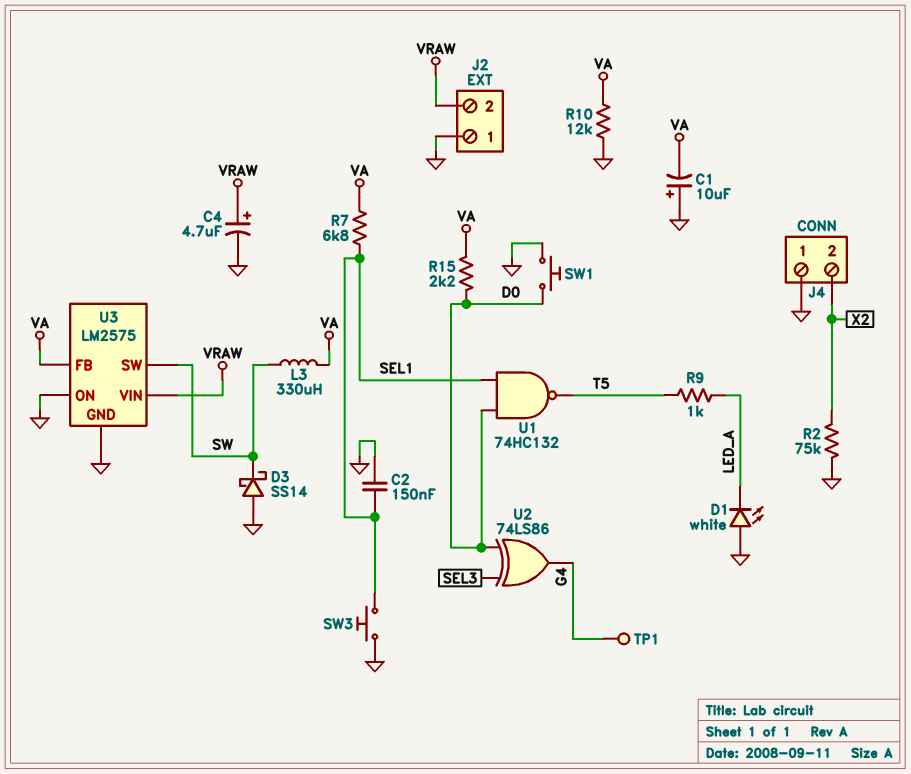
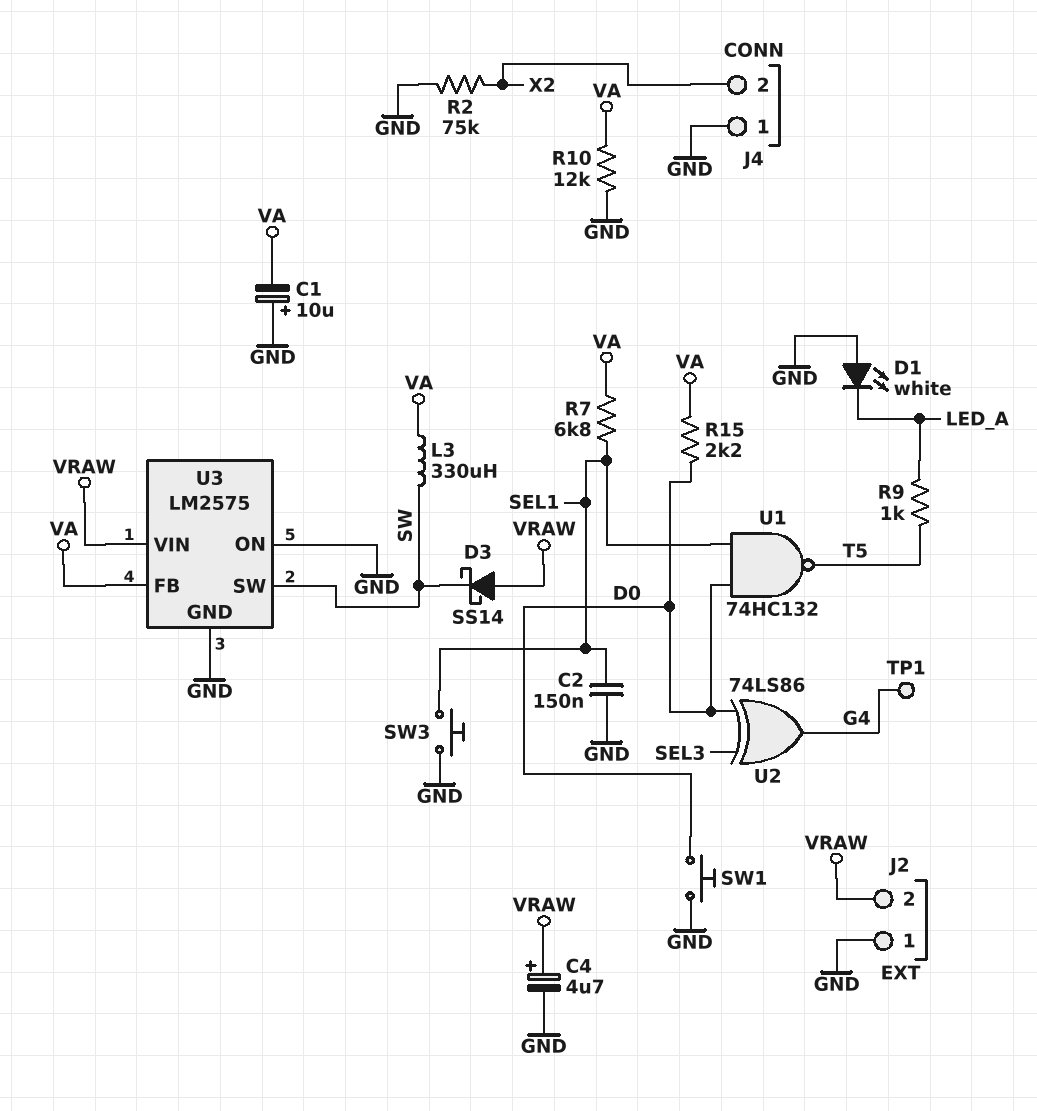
D3: schottky SS14 (A GND, K SW) -> schottky SS14 (A VRAW, K SW)

